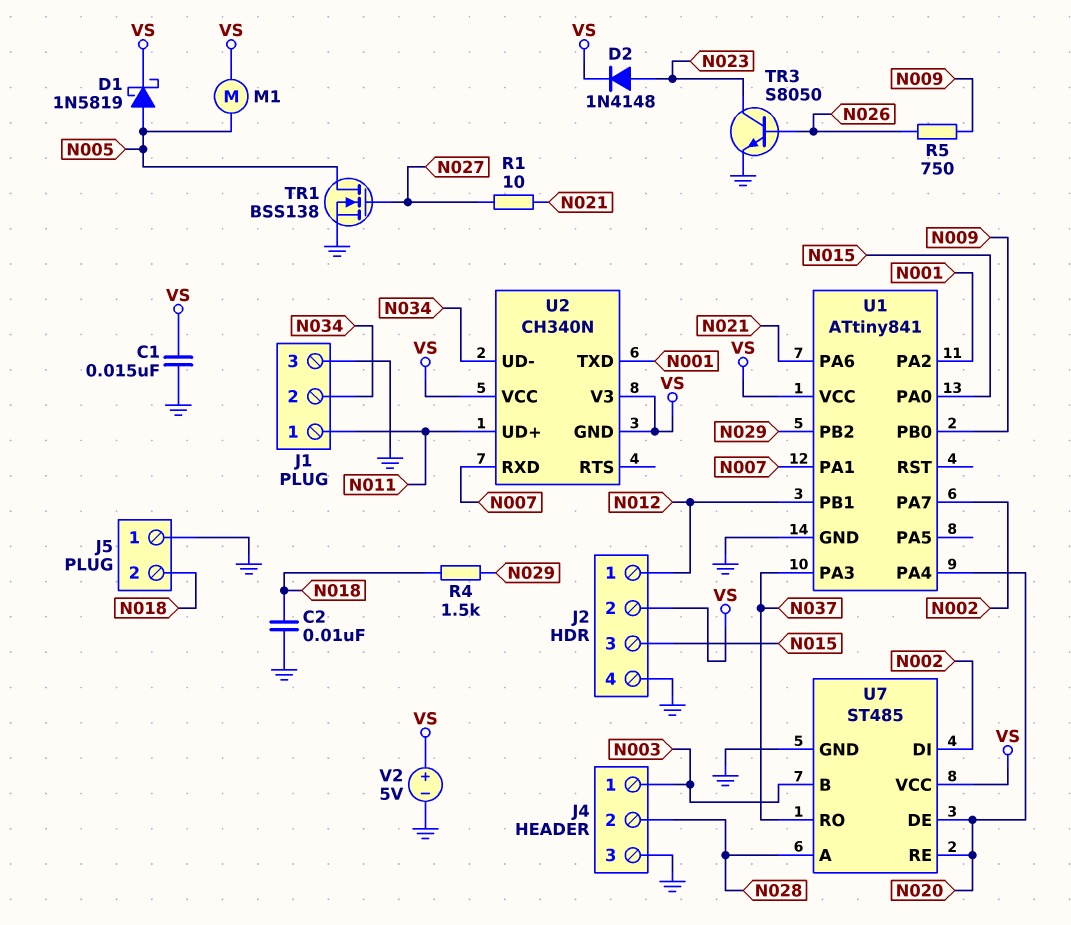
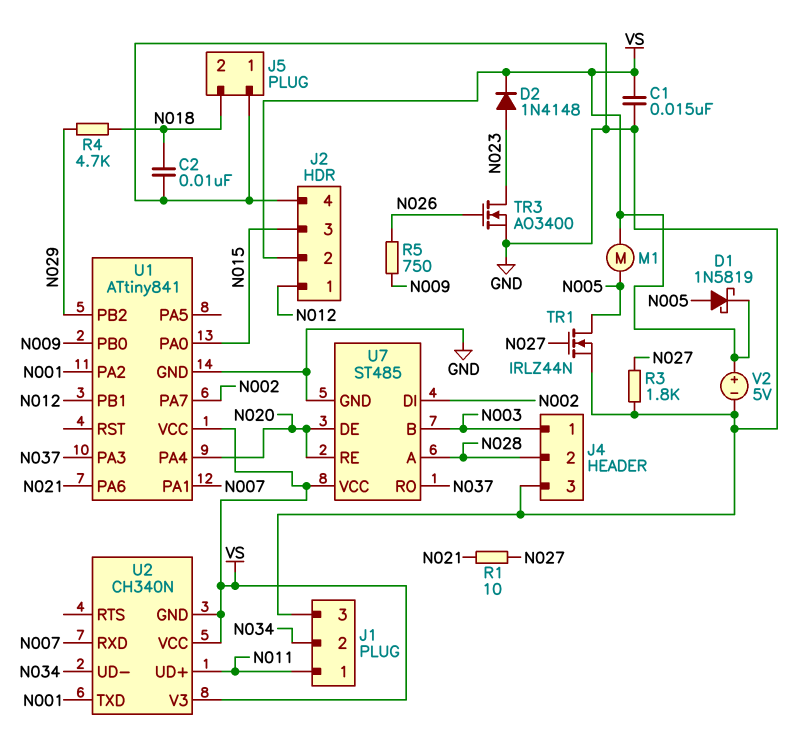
R3: none -> 1.8k (GND, N027)
R4: 1.5k (N018, N029) -> 4.7k (N018, N029)
TR1: NMOS BSS138 (G N027, D N005, S GND) -> NMOS IRLZ44N (G N027, D N005, S GND)
TR3: NPN S8050 (B N026, C N023, E GND) -> NMOS AO3400 (G N026, D N023, S GND)

